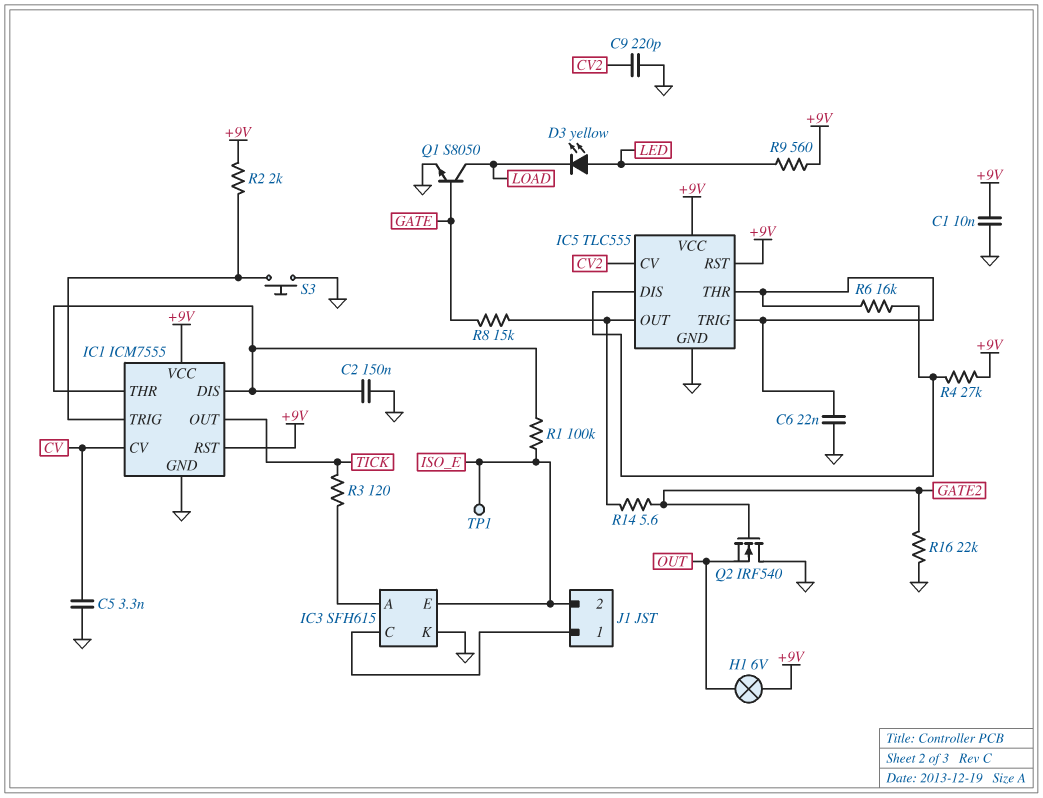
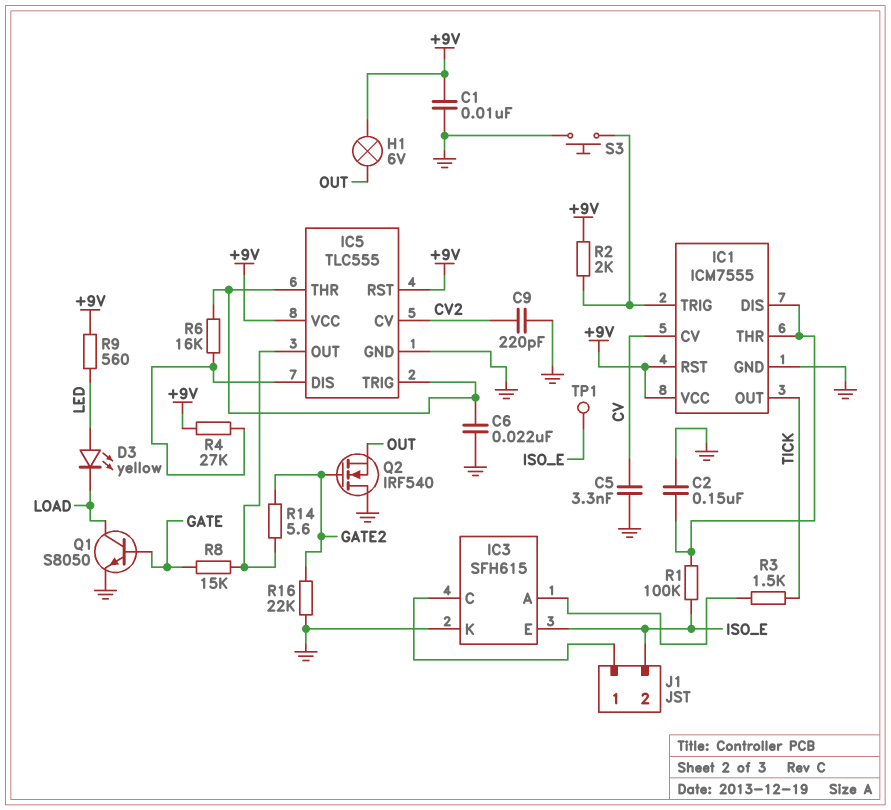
R3: 120 (IC3/A, TICK) -> 1.5k (IC3/A, TICK)

